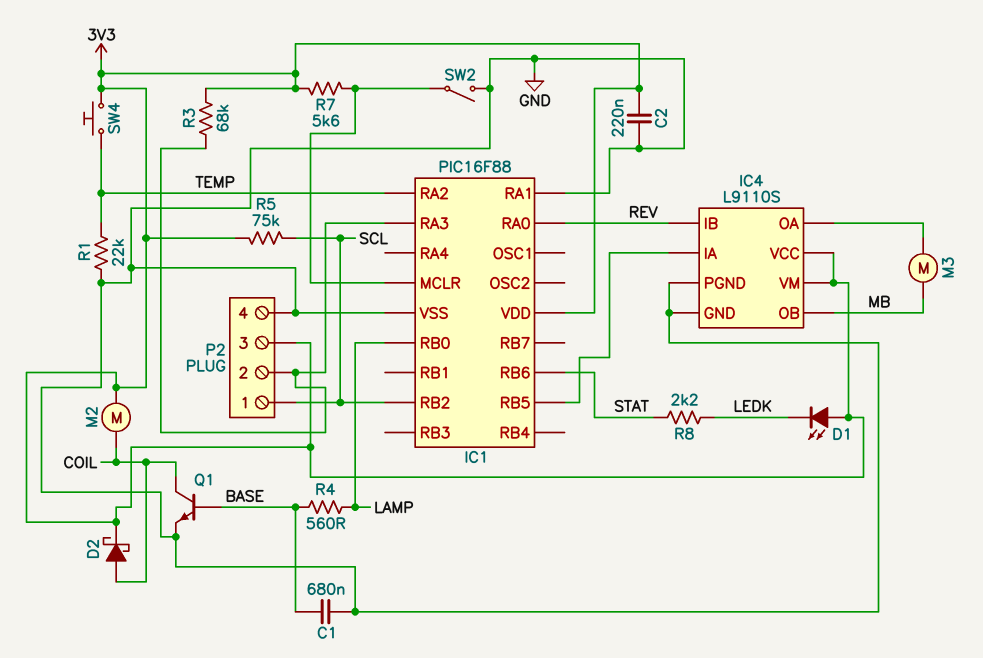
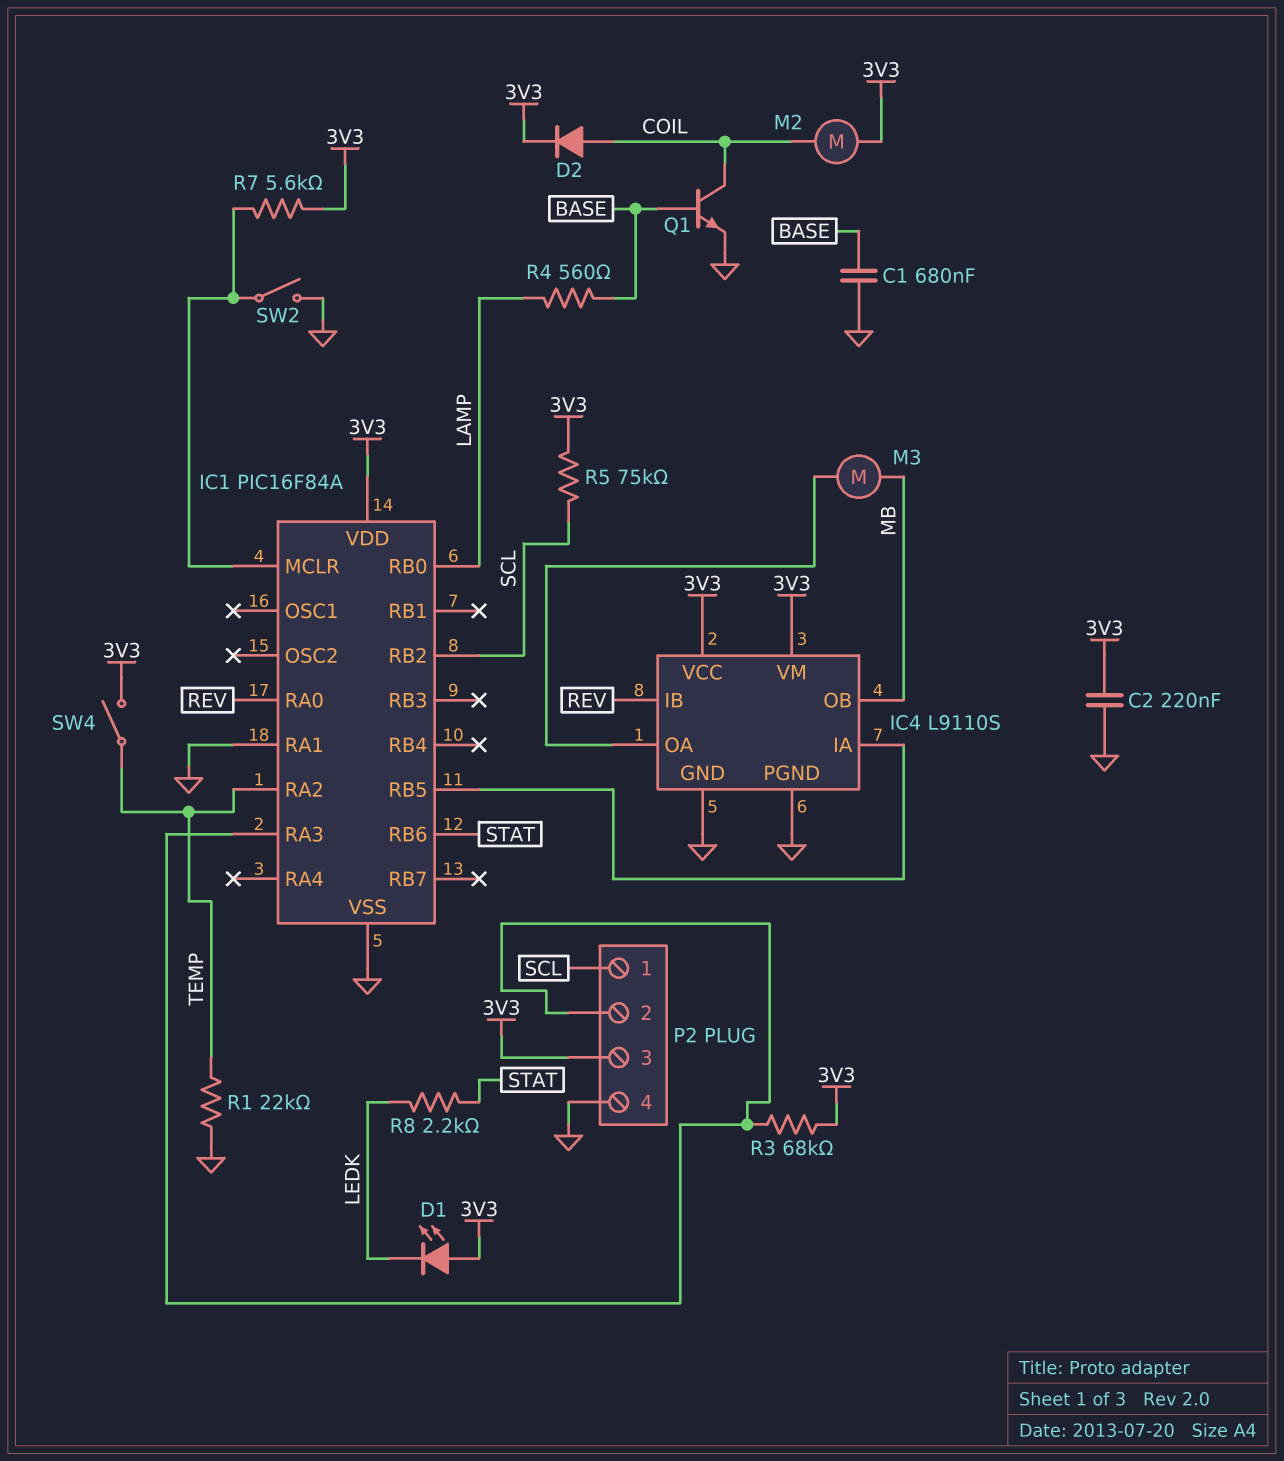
D2: schottky (A COIL, K 3V3) -> diode (A COIL, K 3V3)
IC1: PIC16F88 -> PIC16F84A
SW4: button (3V3, TEMP) -> switch (3V3, TEMP)

